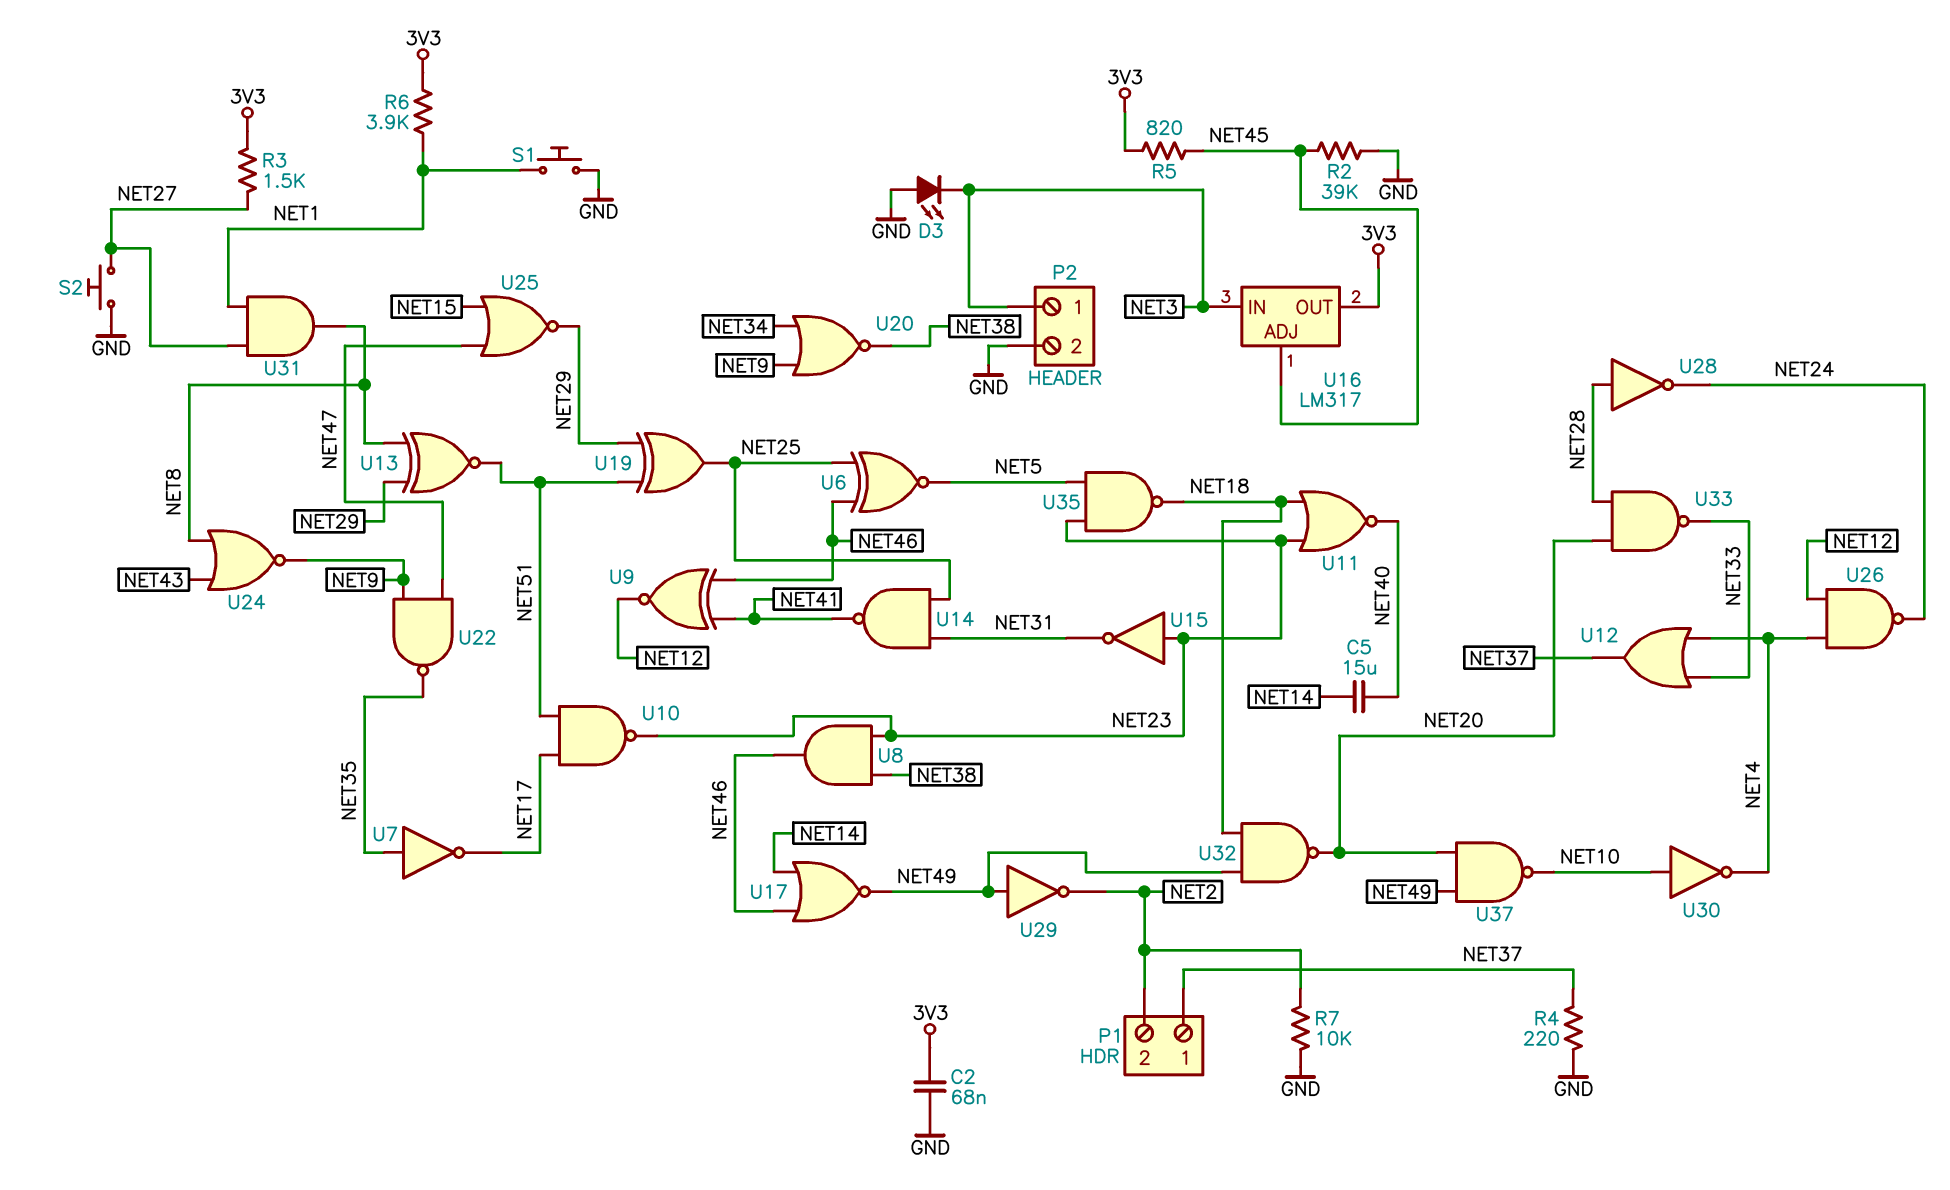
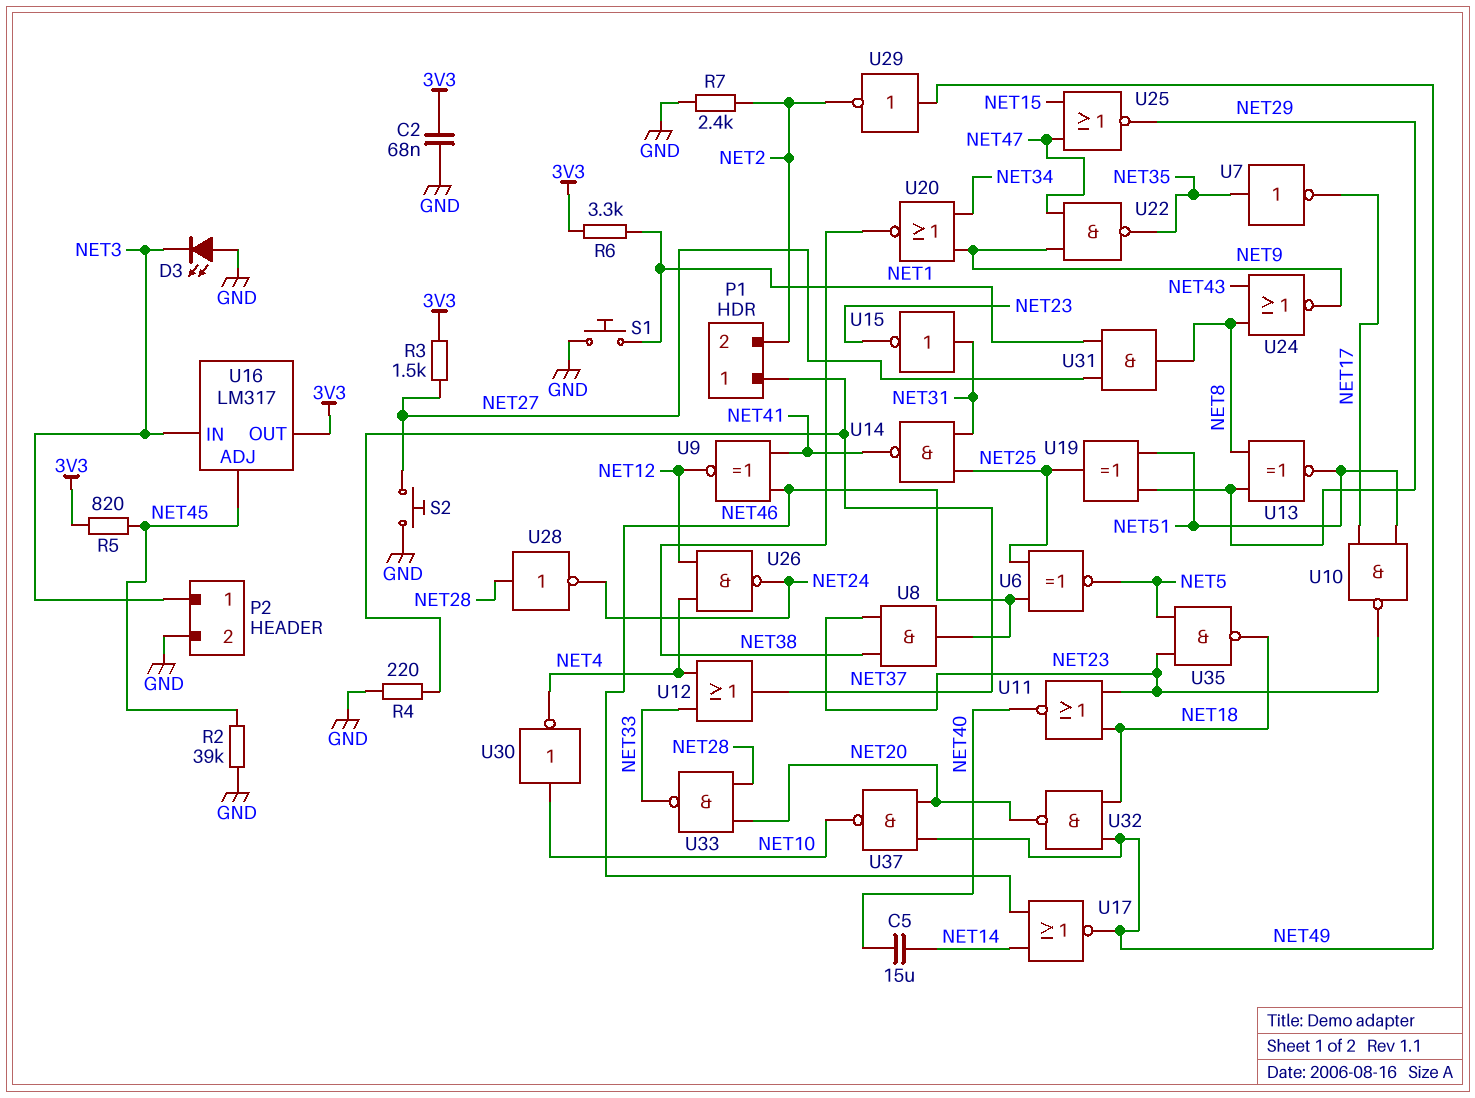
R6: 3.9k (3V3, NET1) -> 3.3k (3V3, NET1)
R7: 10k (GND, NET2) -> 2.4k (GND, NET2)
U15: NOT (in NET23, out NET31) -> NOT (in NET31, out NET23)

